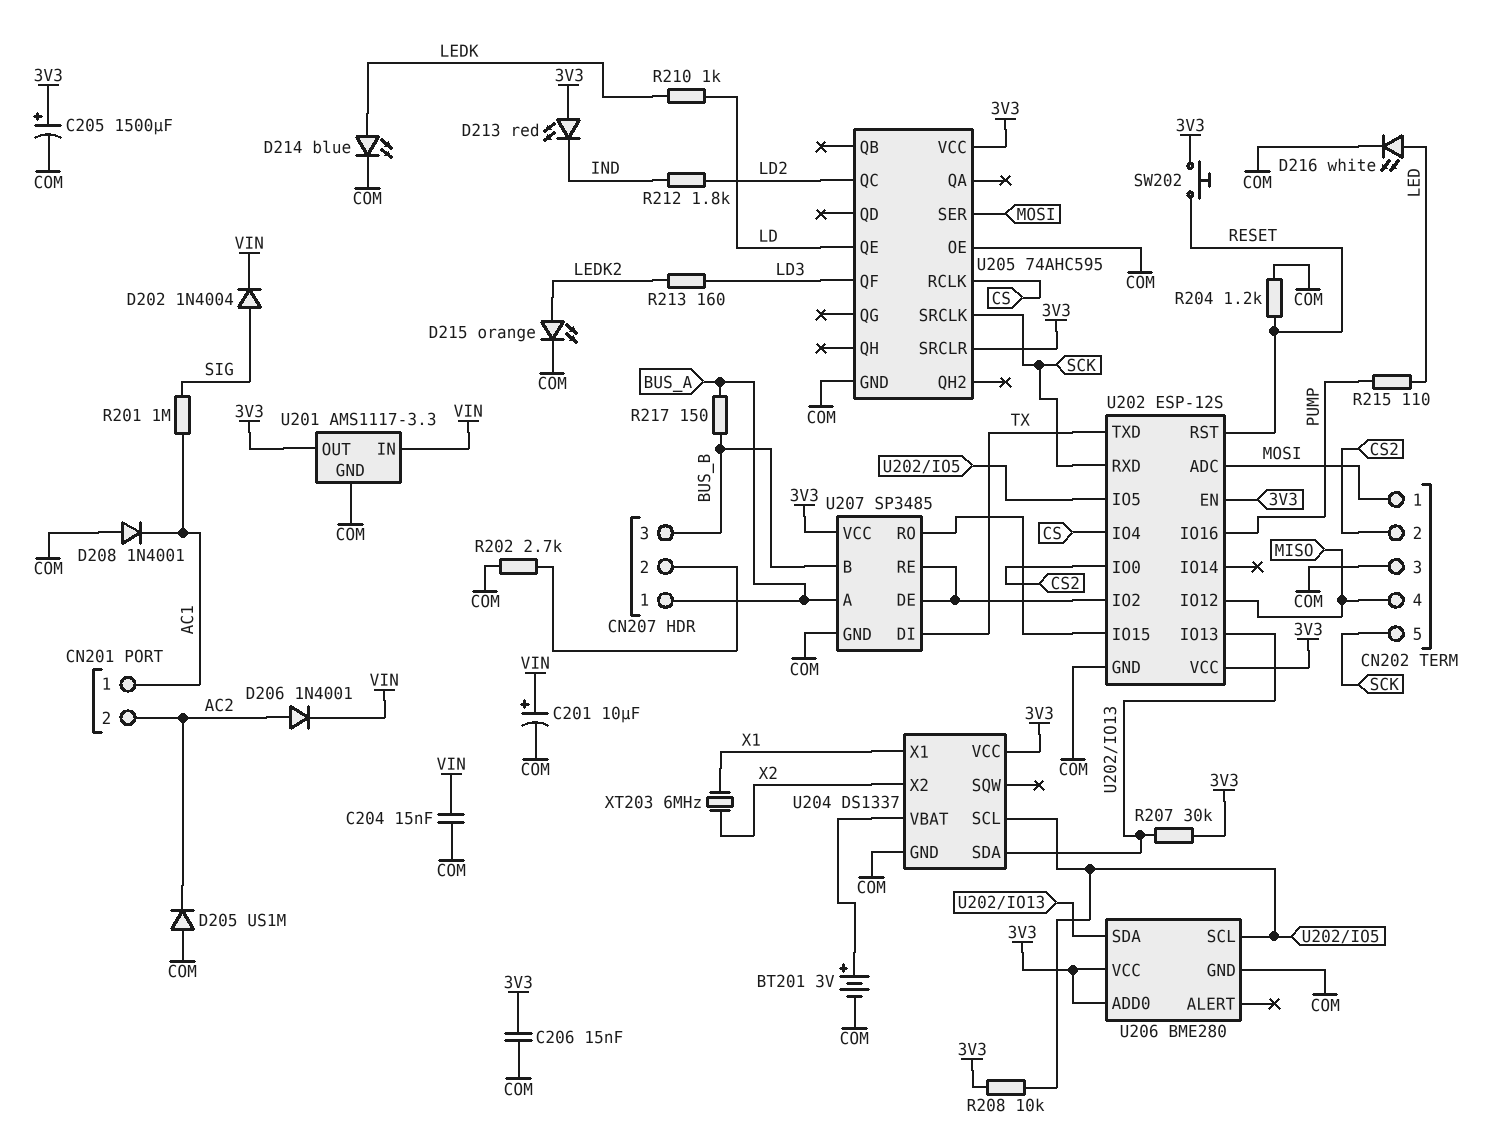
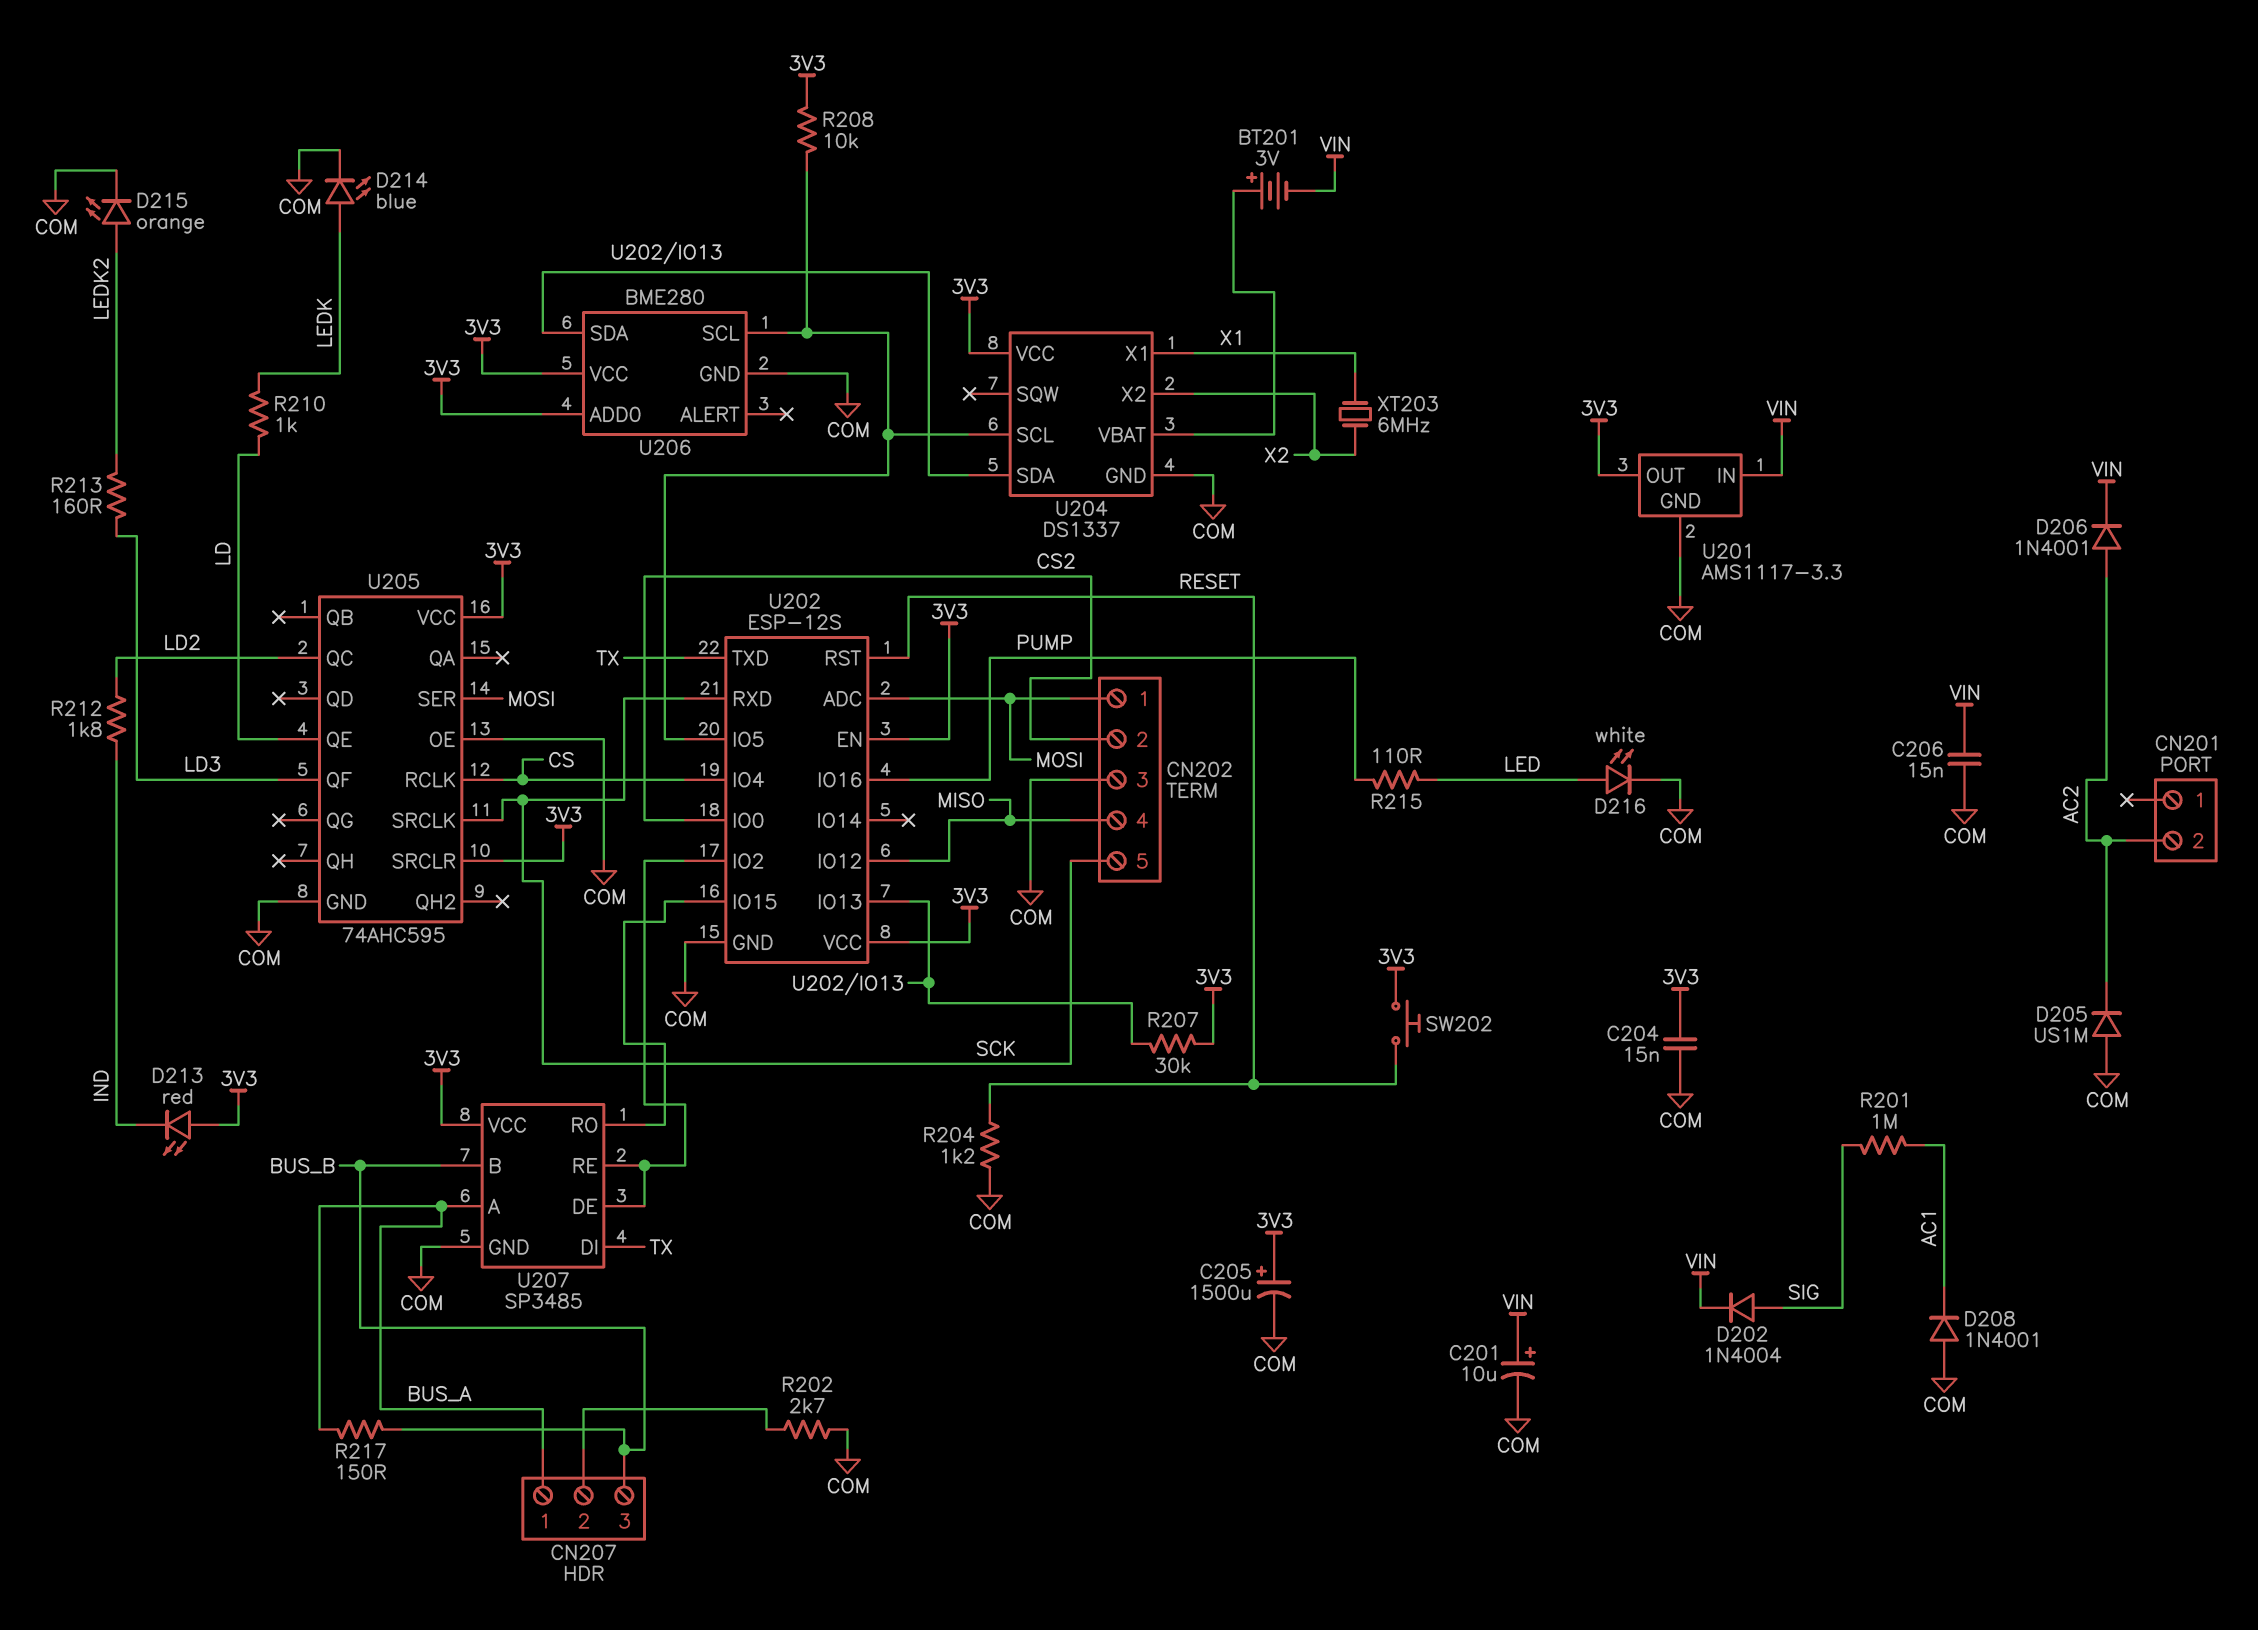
BT201: 3V (plus U204/VBAT, minus COM) -> 3V (plus U204/VBAT, minus VIN)
C204: 15nF (COM, VIN) -> 15nF (3V3, COM)
C206: 15nF (3V3, COM) -> 15nF (COM, VIN)
CN201 pin 1: AC1 -> none

